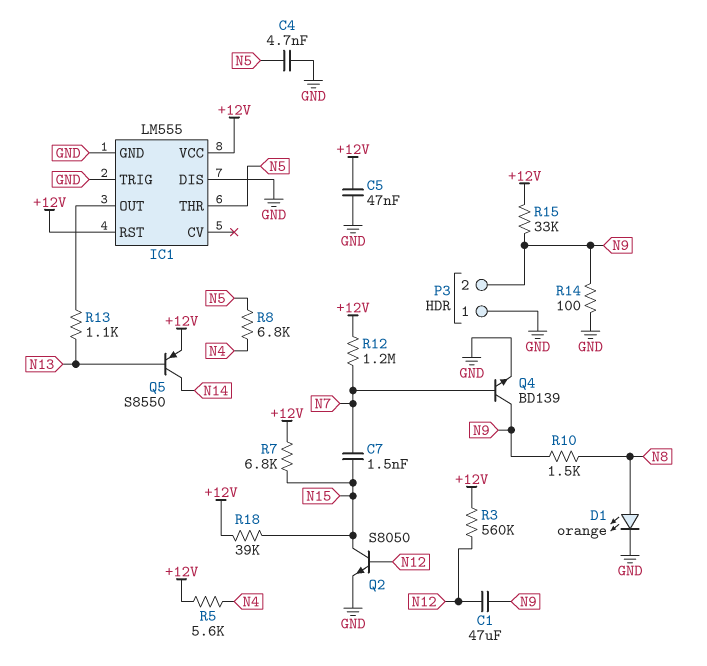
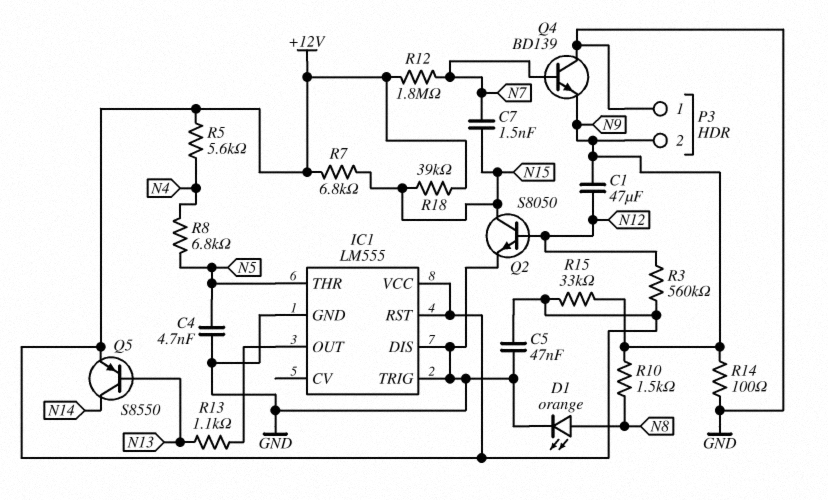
Q4: NPN BD139 (B N7, C N9, E GND) -> NPN BD139 (B N7, C GND, E N9)
R12: 1.2M (+12V, N7) -> 1.8M (+12V, N7)

